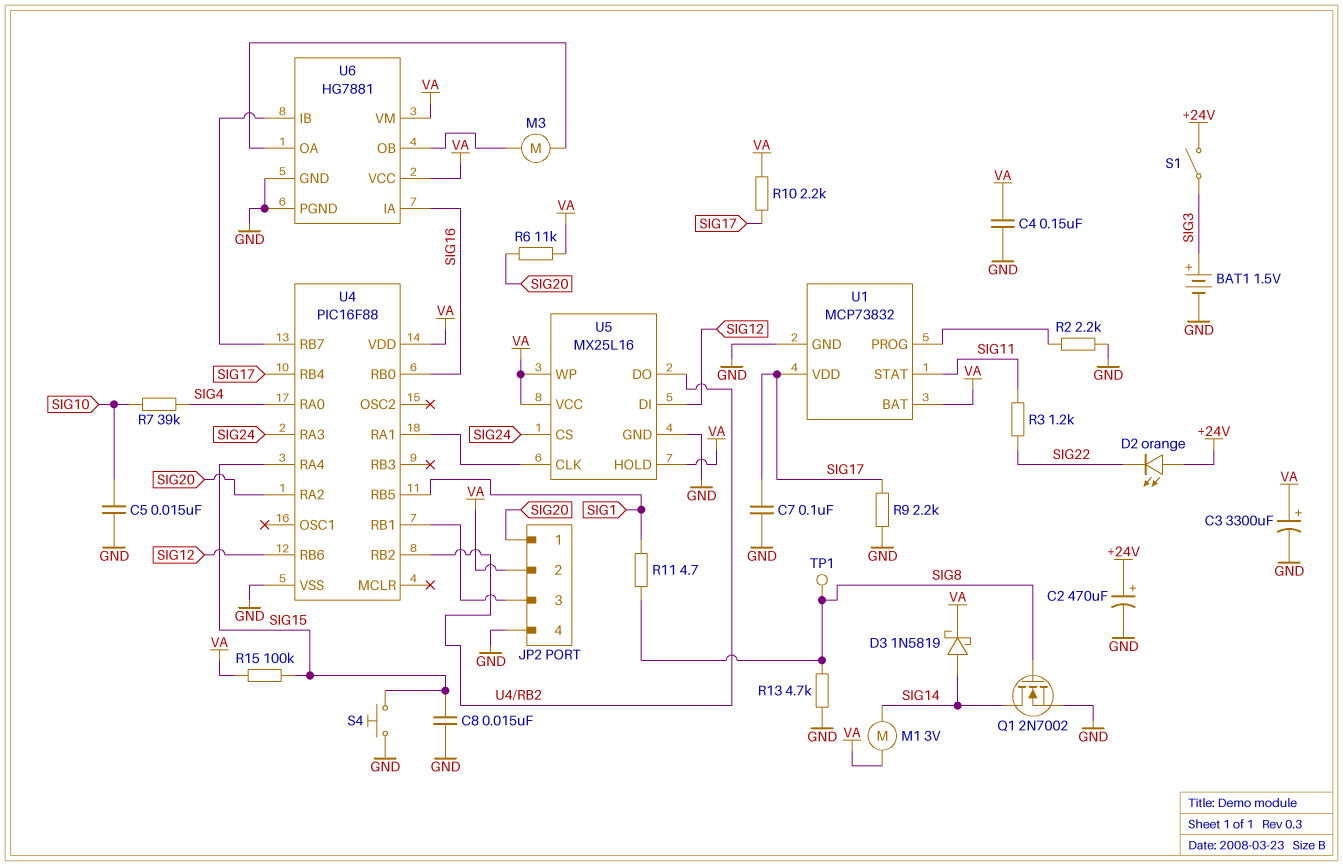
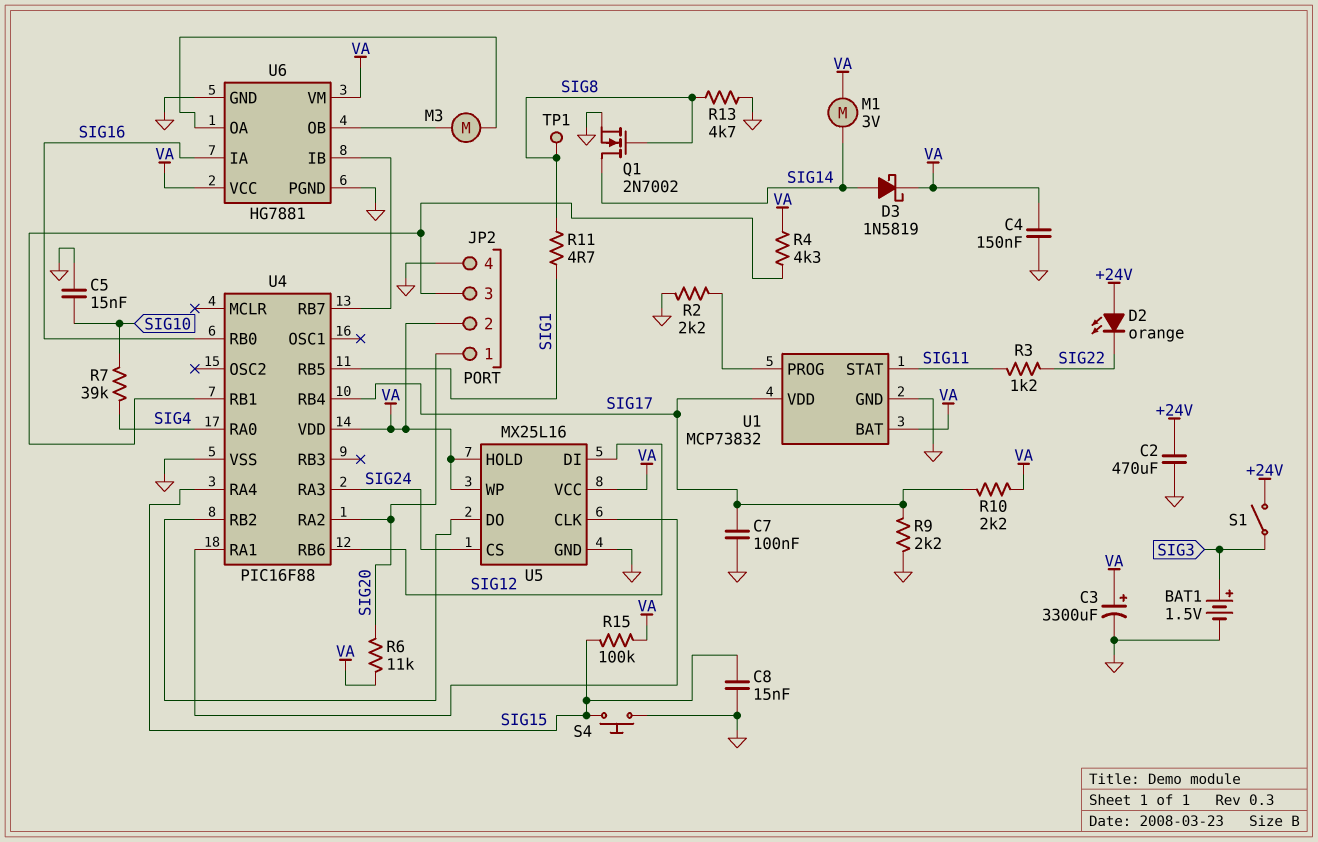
C2: 470uF (plus +24V, minus GND) -> 470uF (+24V, GND)
R4: none -> 4.3k (JP2/3, VA)

